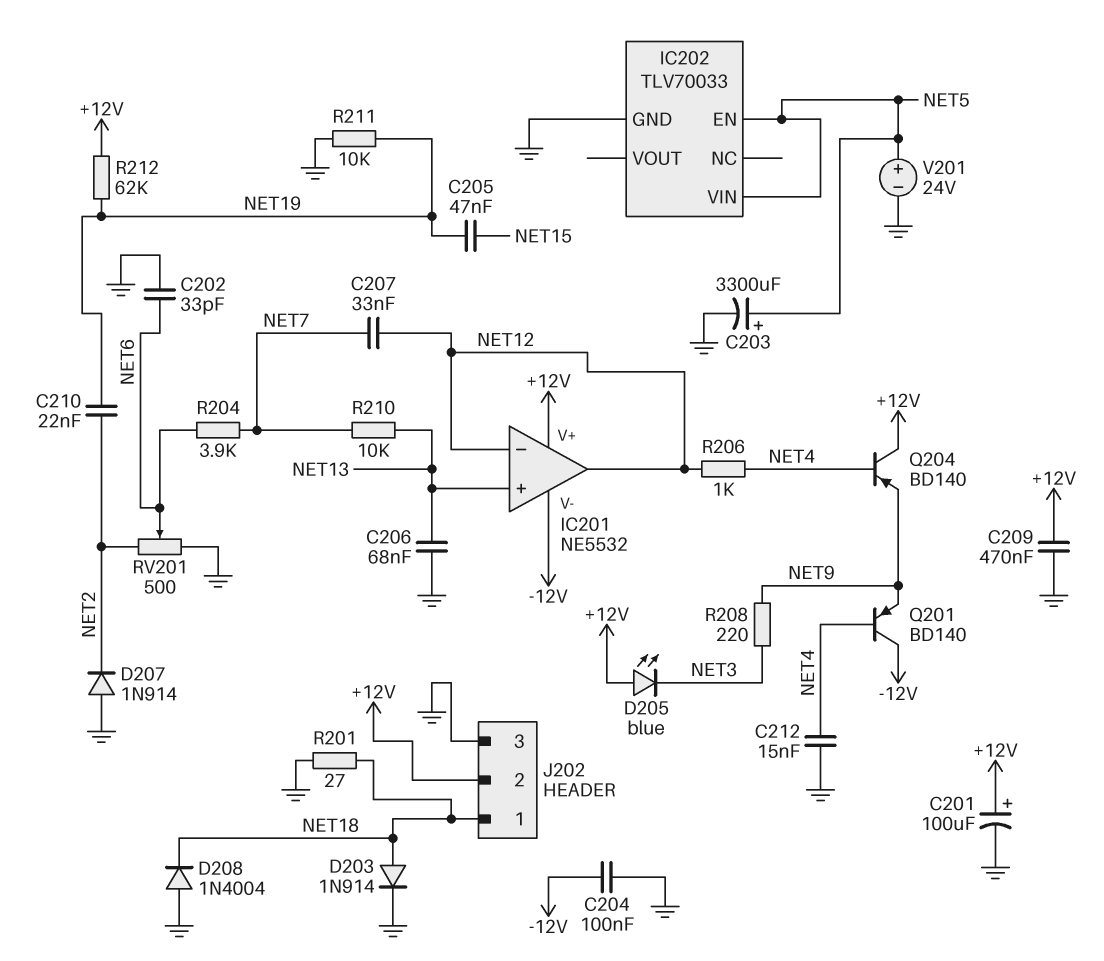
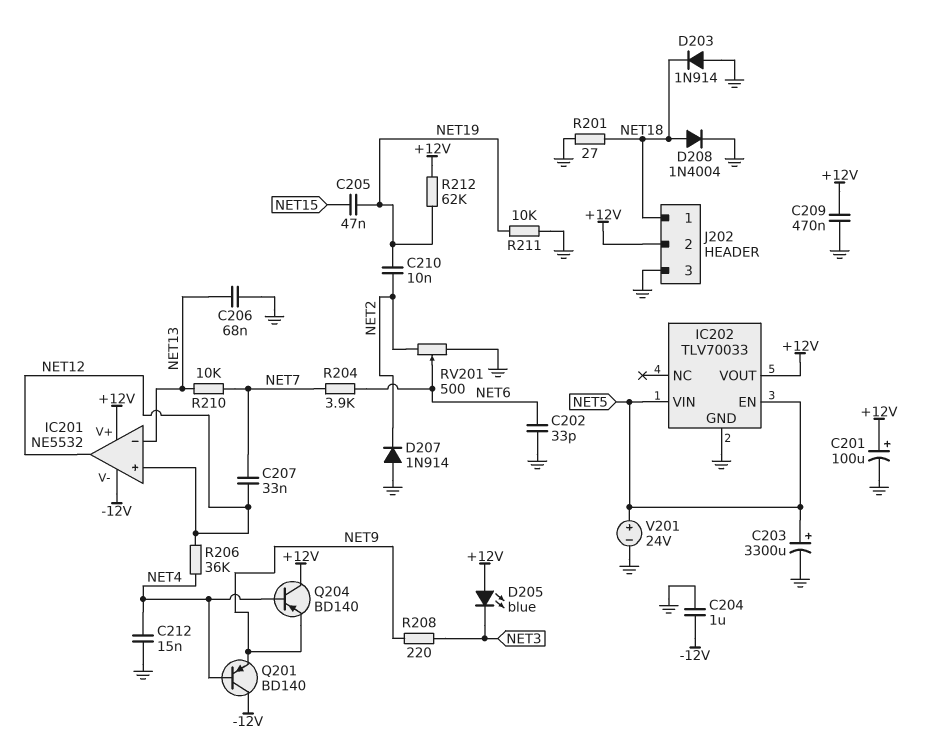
C204: 100nF (-12V, GND) -> 1uF (-12V, GND)
C210: 22nF (NET2, NET19) -> 10nF (NET2, NET19)
D203: diode 1N914 (A NET18, K GND) -> diode 1N914 (A GND, K NET18)
D208: diode 1N4004 (A GND, K NET18) -> diode 1N4004 (A NET18, K GND)
IC201 pin in+: NET13 -> NET12
IC201 pin in-: NET12 -> NET13
IC202 pin VOUT: none -> +12V
R206: 1k (NET4, NET12) -> 36k (NET4, NET12)

